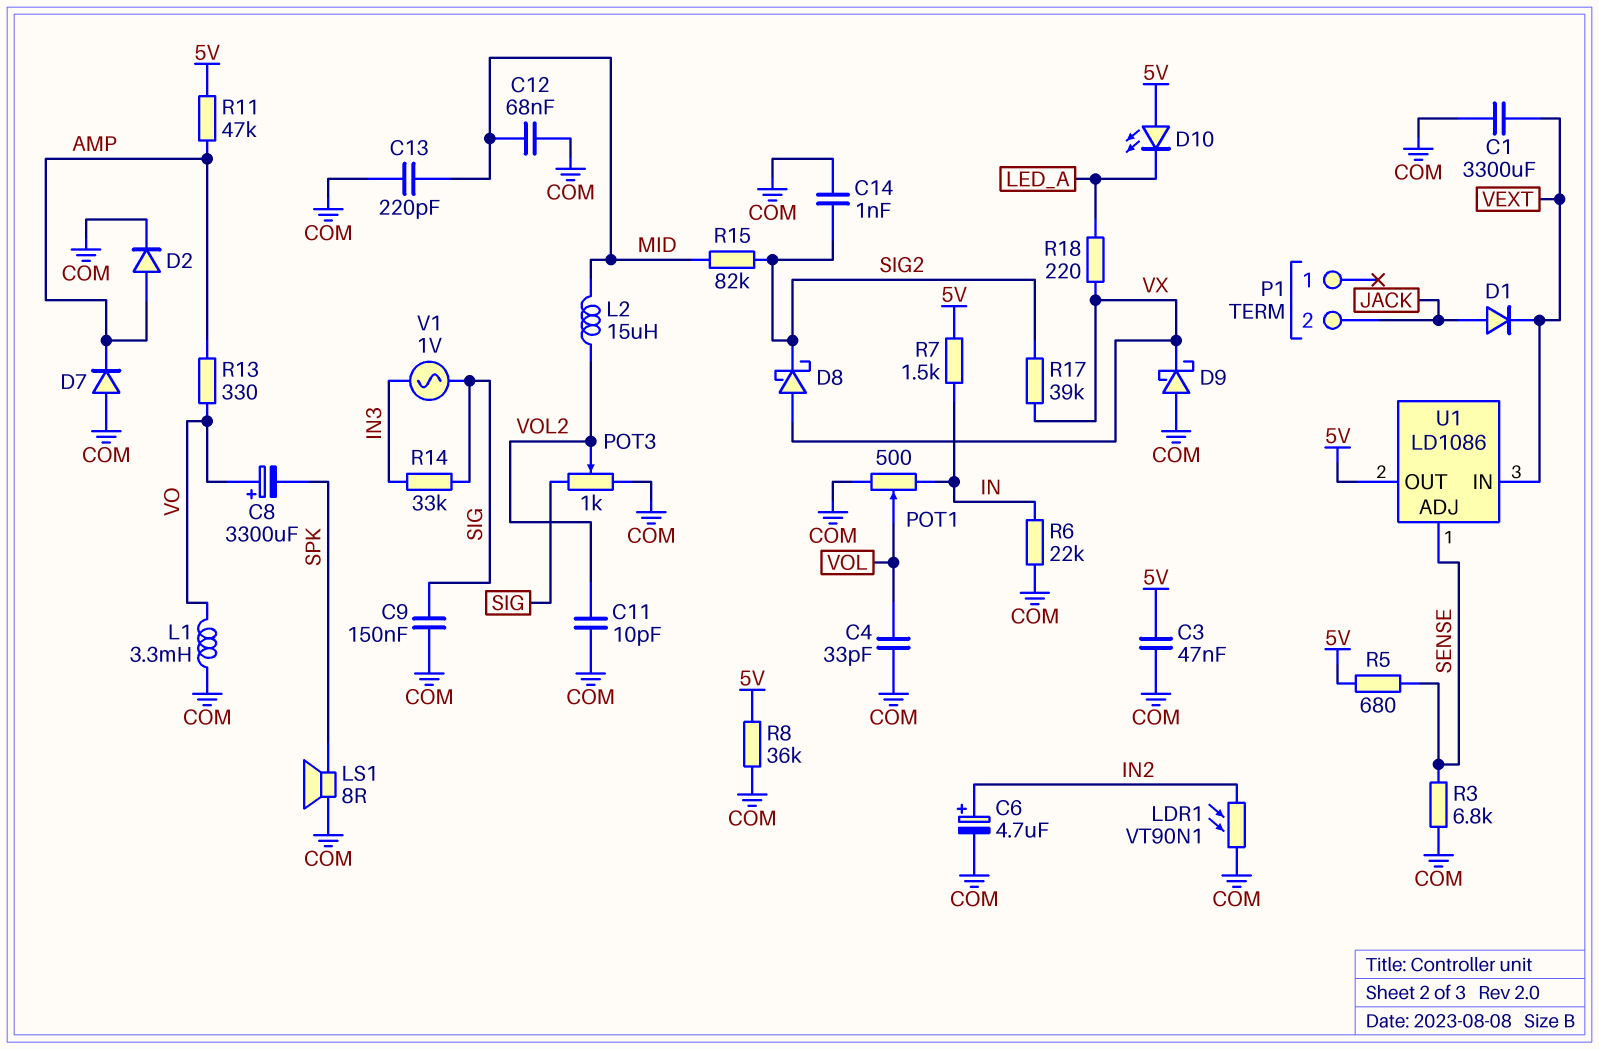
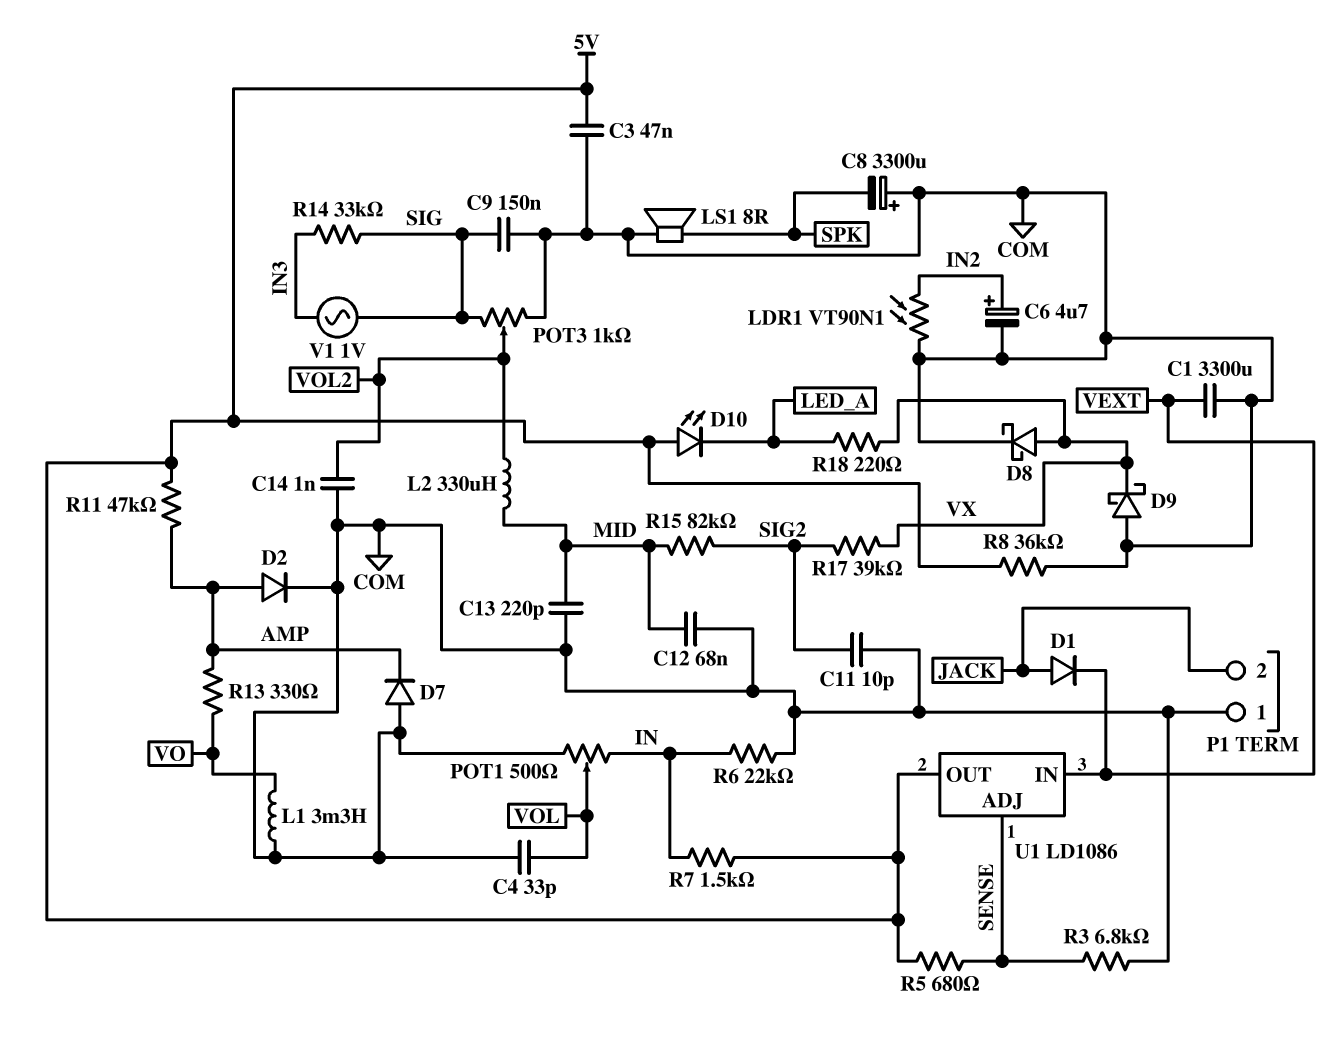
C8: 3300uF (plus VO, minus SPK) -> 3300uF (plus COM, minus SPK)
C11: 10pF (COM, VOL2) -> 10pF (COM, SIG2)
C14: 1nF (COM, SIG2) -> 1nF (COM, VOL2)
D8: schottky (A VX, K SIG2) -> schottky (A VX, K COM)
L2: 15uH (MID, VOL2) -> 330uH (MID, VOL2)
P1 pin 1: none -> COM

